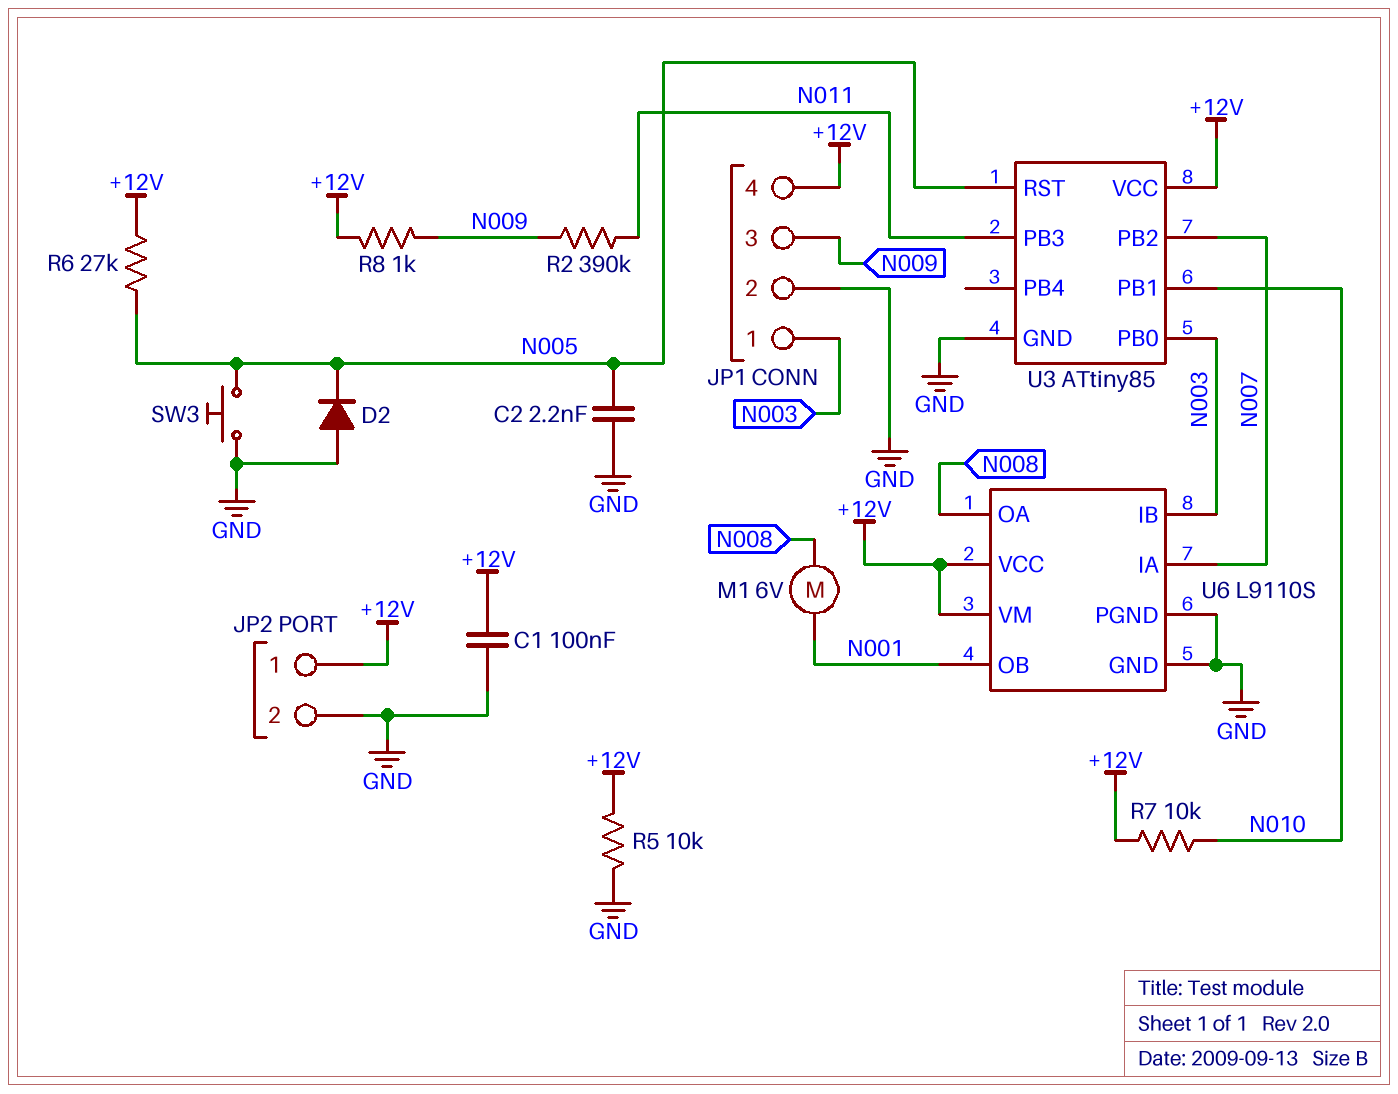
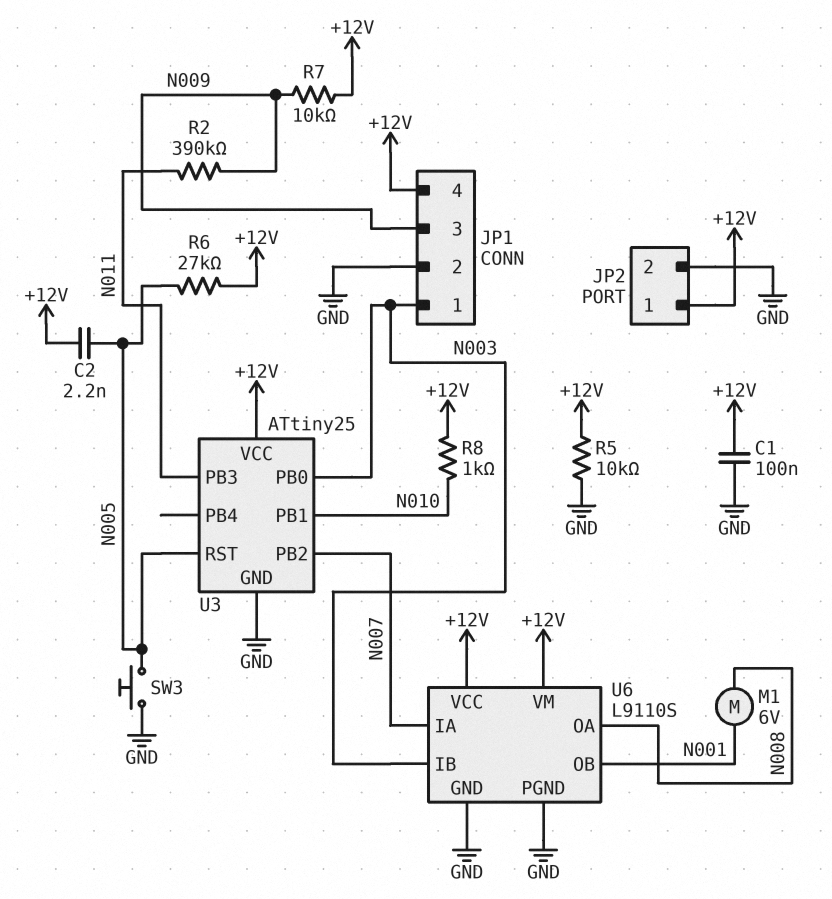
C2: 2.2nF (GND, N005) -> 2.2nF (+12V, N005)
D2: diode (A GND, K N005) -> none
R7: 10k (+12V, N010) -> 10k (+12V, N009)
R8: 1k (+12V, N009) -> 1k (+12V, N010)
U3: ATtiny85 -> ATtiny25

